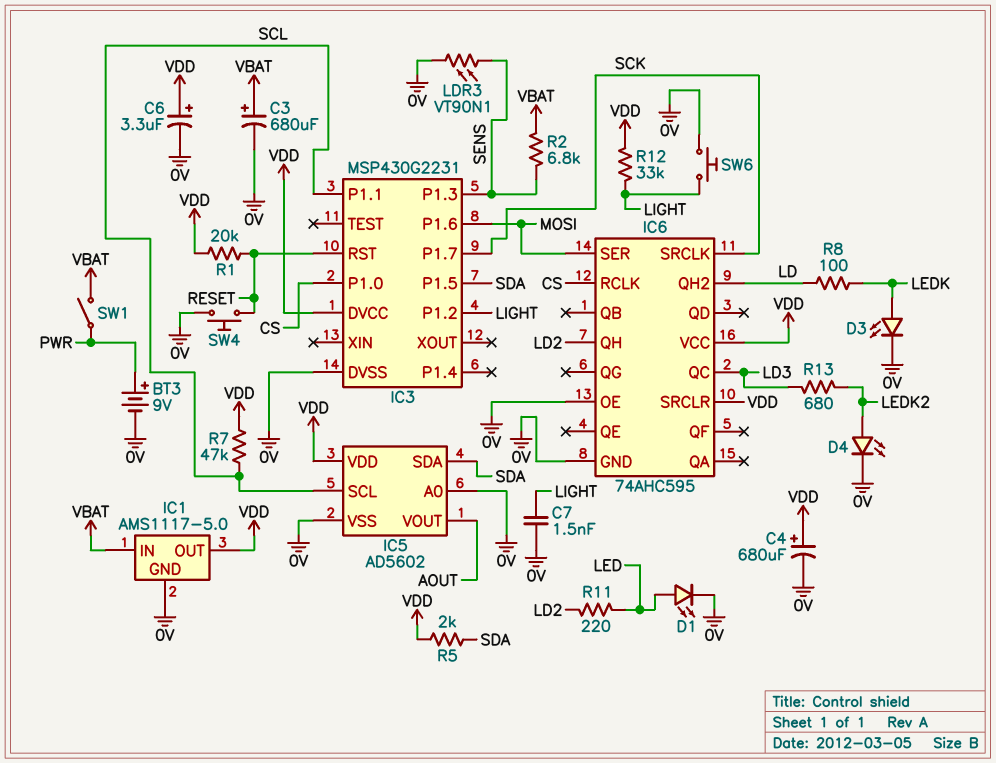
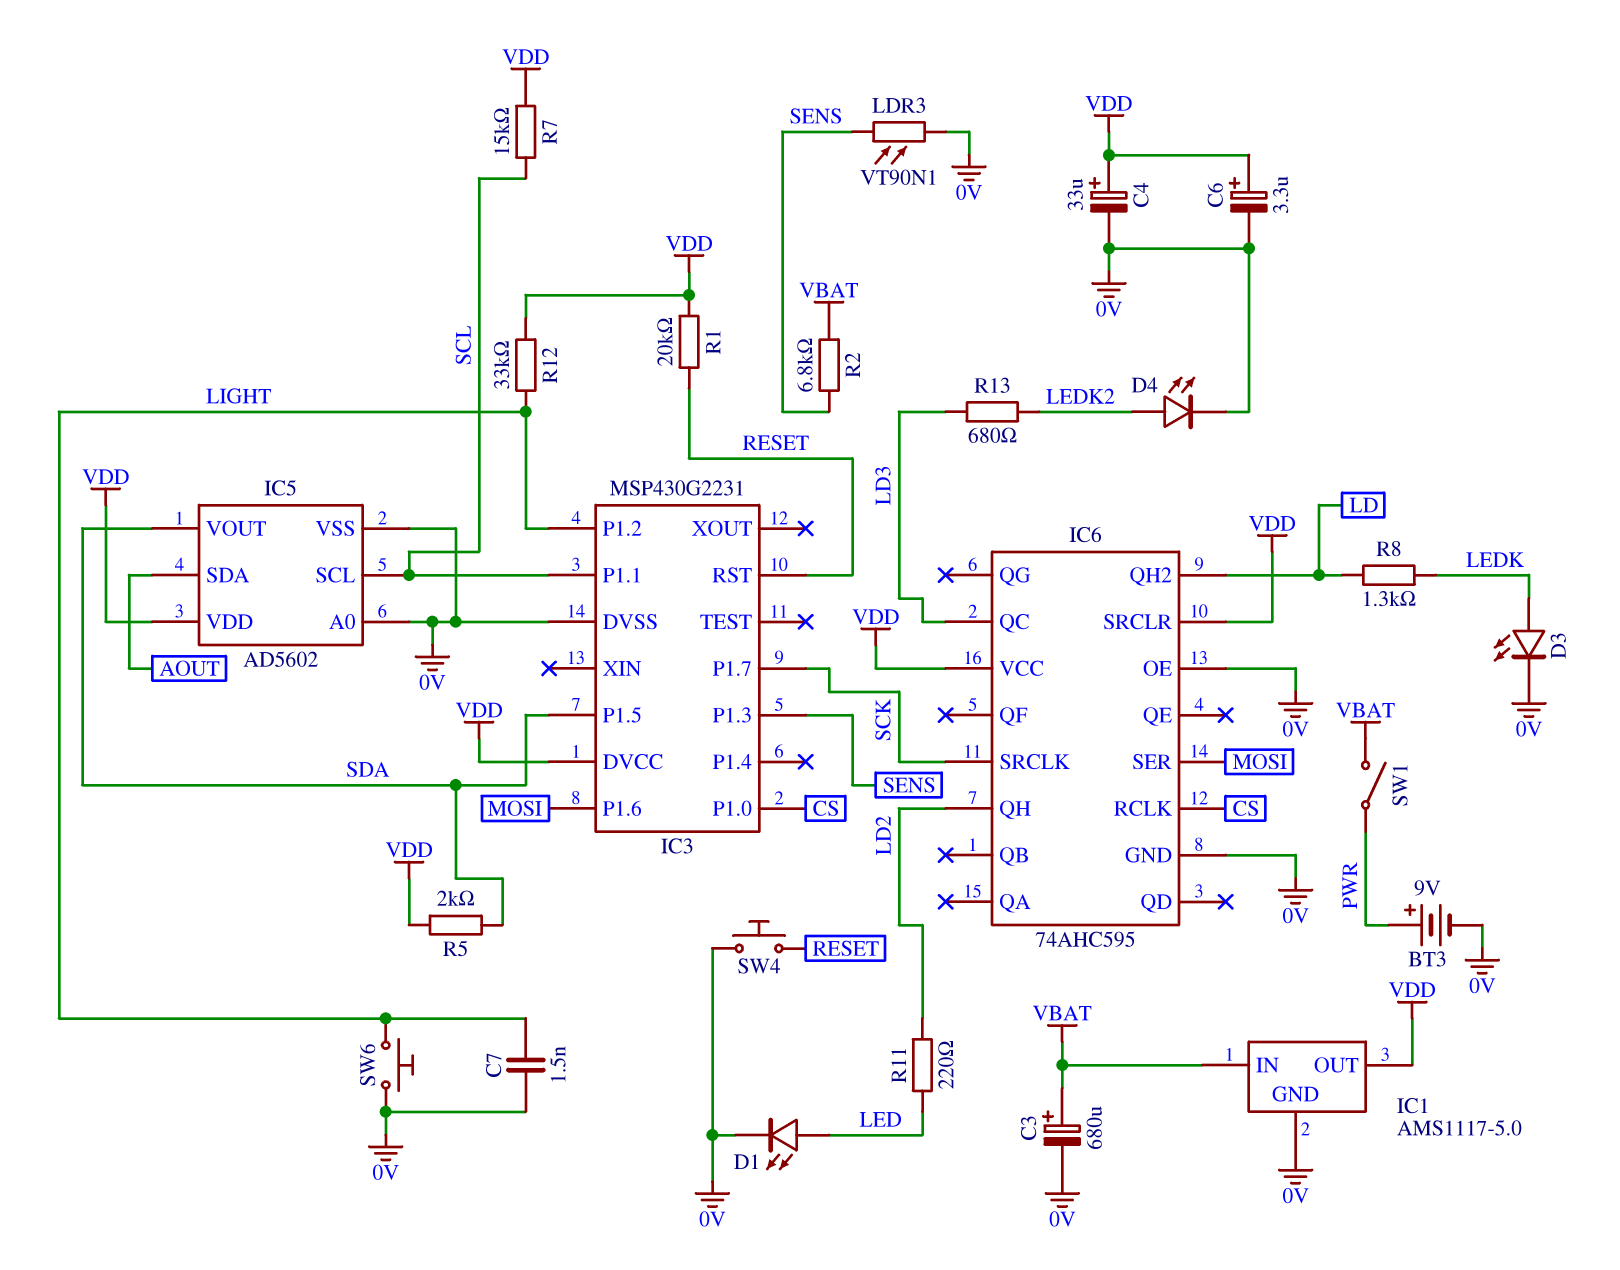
C4: 680uF (plus VDD, minus 0V) -> 33uF (plus VDD, minus 0V)
IC5 pin SDA: SDA -> AOUT
IC5 pin VOUT: AOUT -> SDA
R7: 47k (SCL, VDD) -> 15k (SCL, VDD)
R8: 100 (LD, LEDK) -> 1.3k (LD, LEDK)

